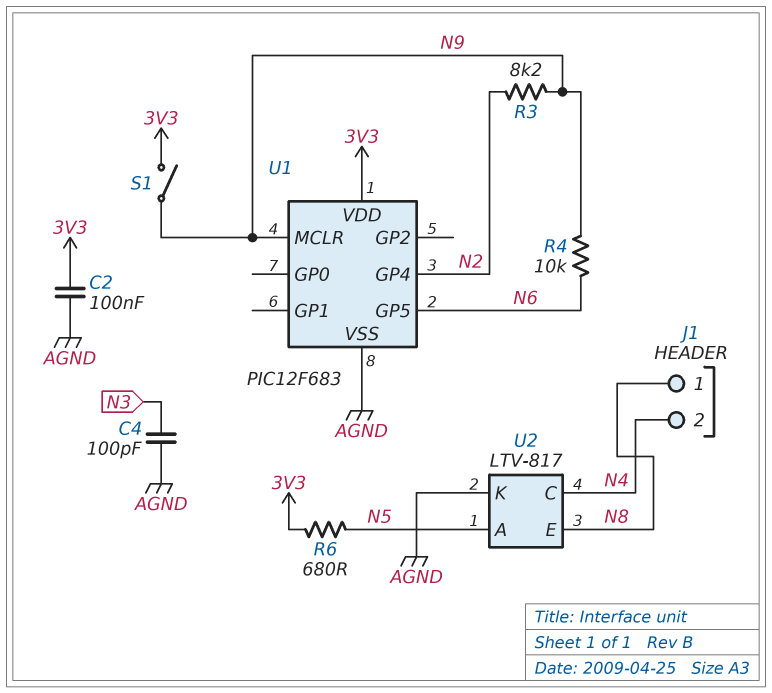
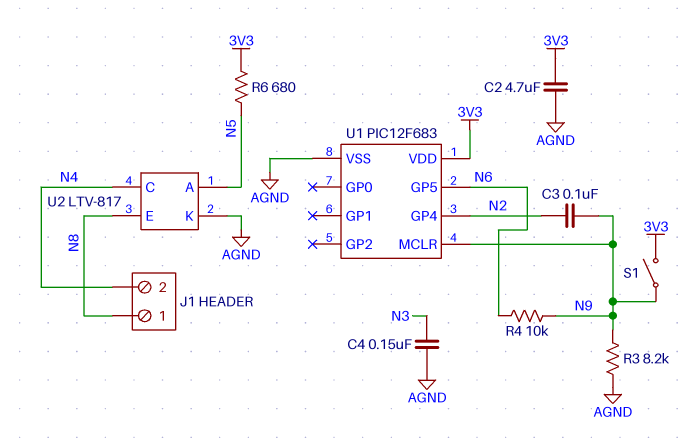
C2: 100nF (3V3, AGND) -> 4.7uF (3V3, AGND)
C3: none -> 100nF (N2, N9)
C4: 100pF (AGND, N3) -> 150nF (AGND, N3)
R3: 8.2k (N2, N9) -> 8.2k (AGND, N9)

